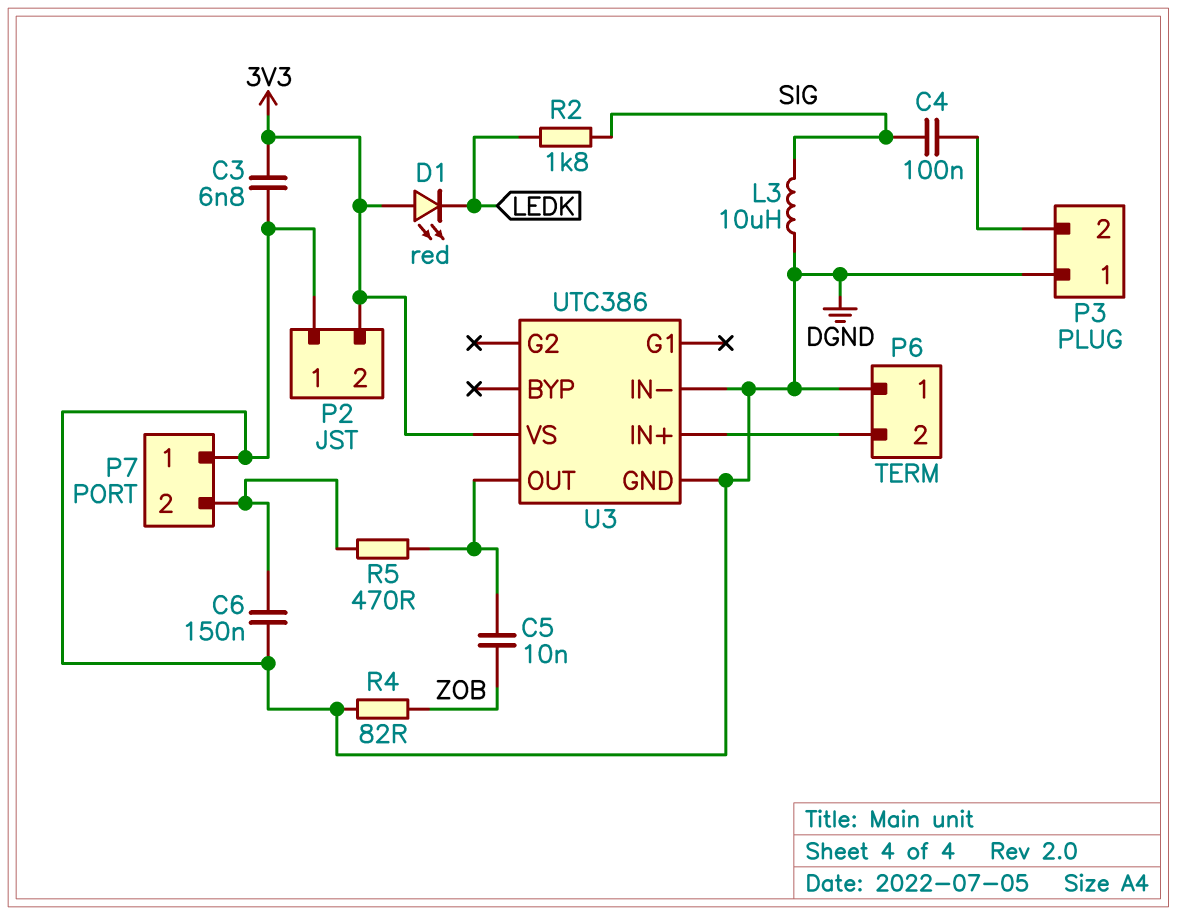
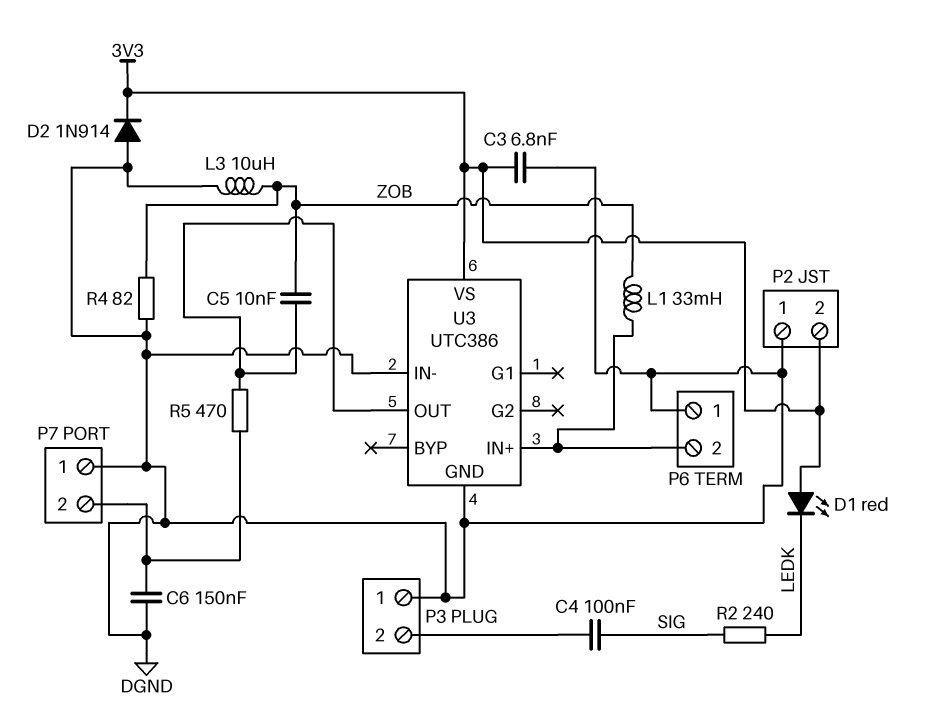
D2: none -> diode 1N914 (A DGND, K 3V3)
L1: none -> 33mH (P6/2, ZOB)
L3: 10uH (DGND, SIG) -> 10uH (DGND, ZOB)
R2: 1.8k (LEDK, SIG) -> 240 (LEDK, SIG)

